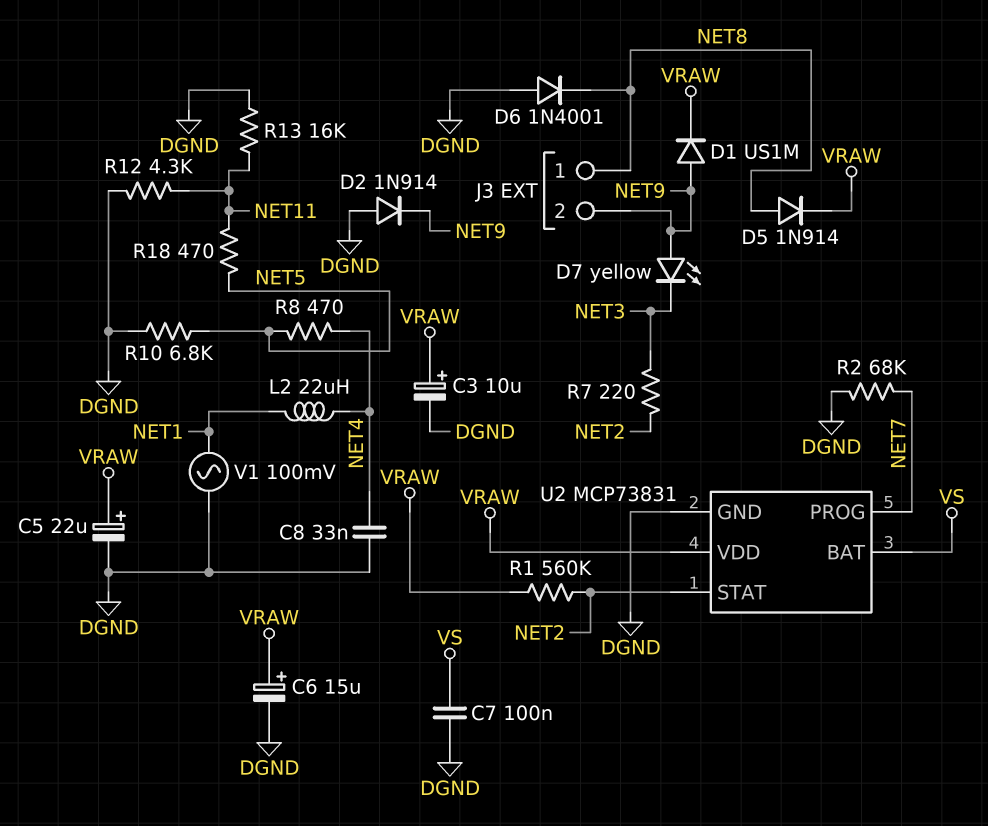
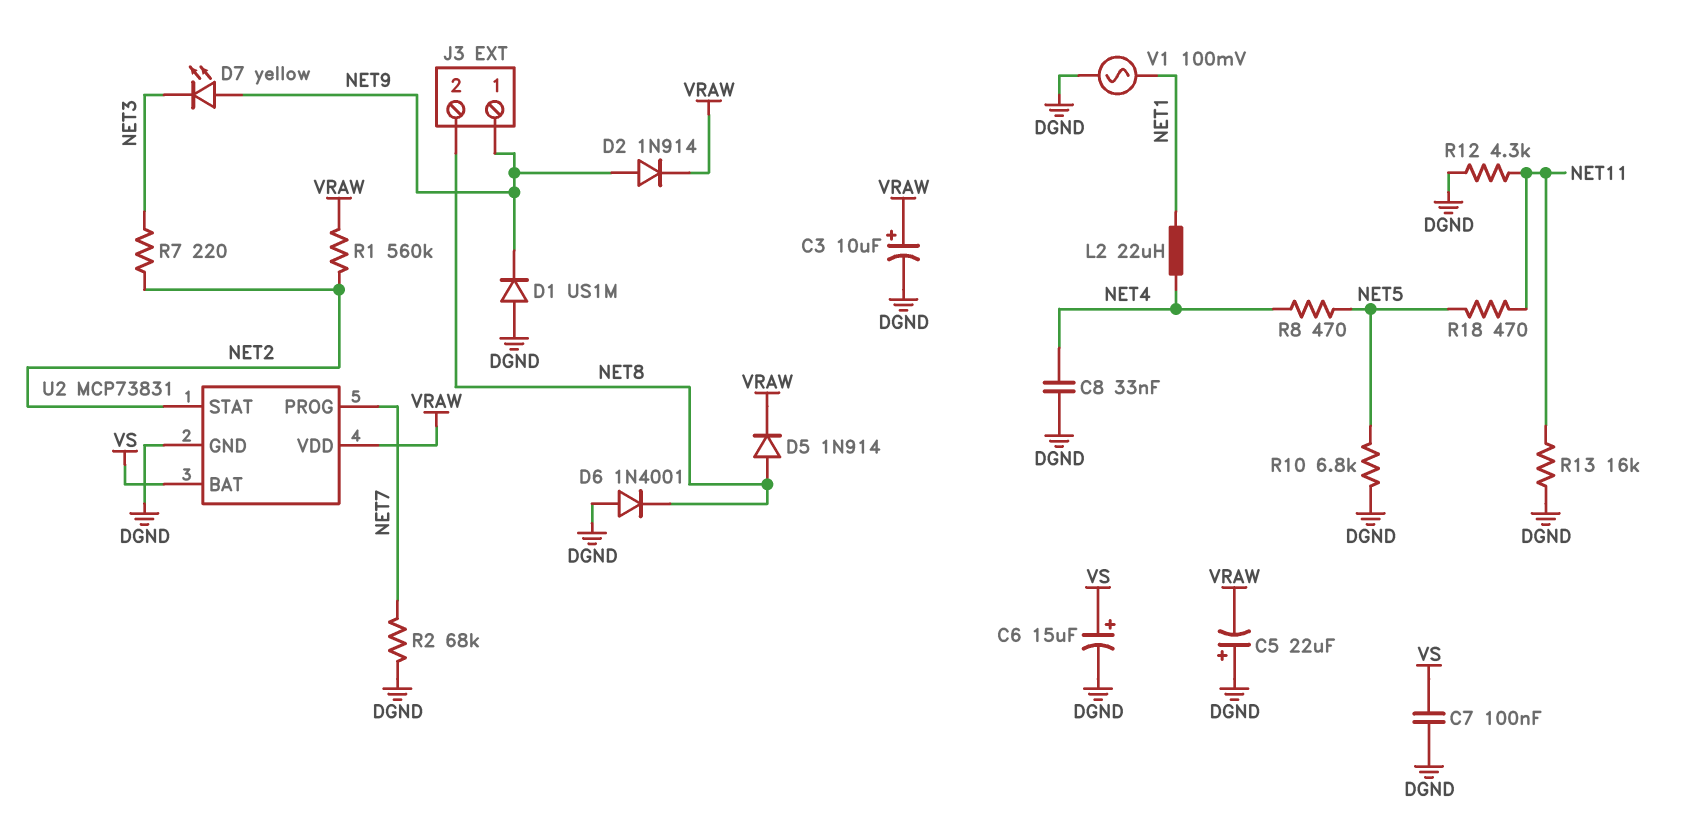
C5: 22uF (plus VRAW, minus DGND) -> 22uF (plus DGND, minus VRAW)
C6: 15uF (plus VRAW, minus DGND) -> 15uF (plus VS, minus DGND)
D1: diode US1M (A NET9, K VRAW) -> diode US1M (A DGND, K NET9)
D2: diode 1N914 (A DGND, K NET9) -> diode 1N914 (A NET9, K VRAW)
J3 pin 1: NET8 -> NET9
J3 pin 2: NET9 -> NET8

